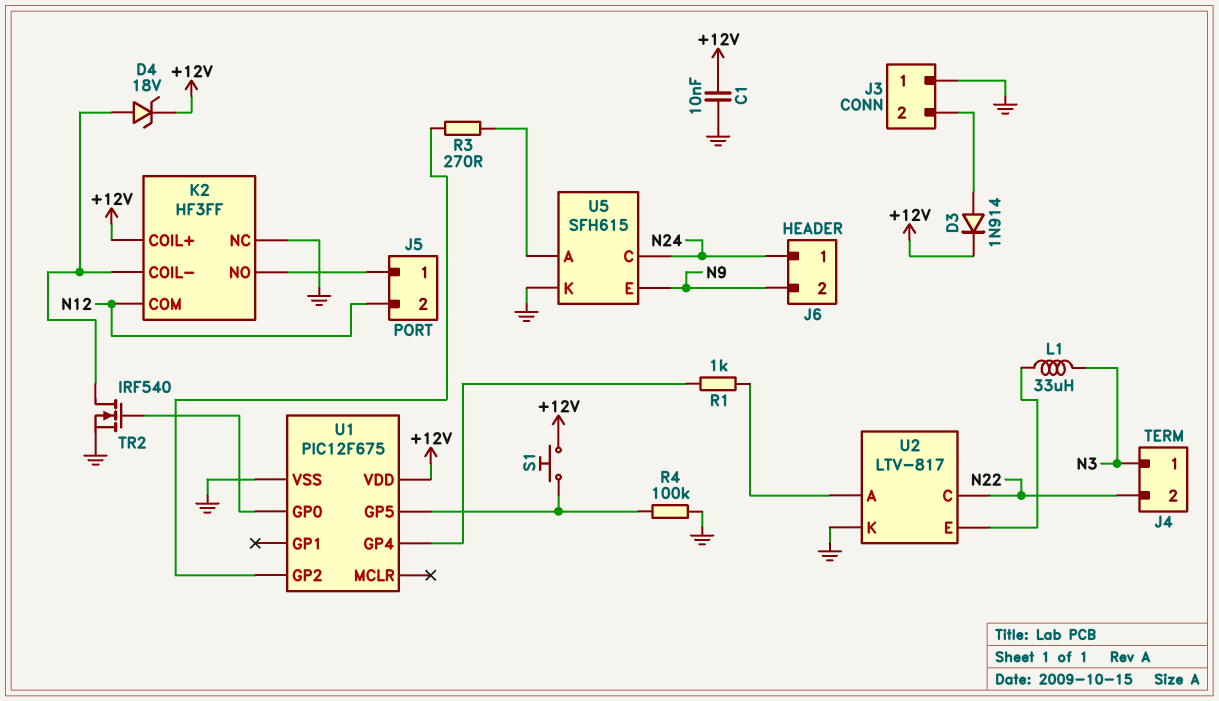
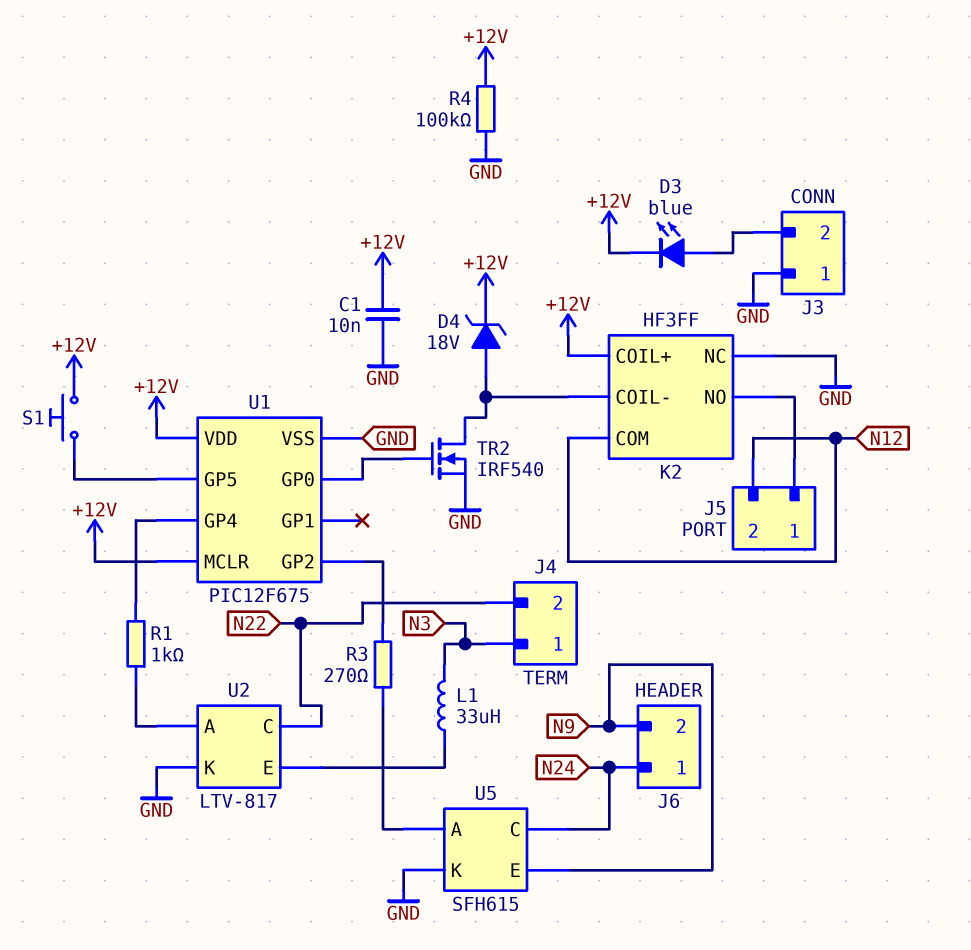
D3: diode 1N914 (A J3/2, K +12V) -> LED blue (A J3/2, K +12V)
R4: 100k (GND, U1/GP5) -> 100k (+12V, GND)
U1 pin MCLR: none -> +12V

